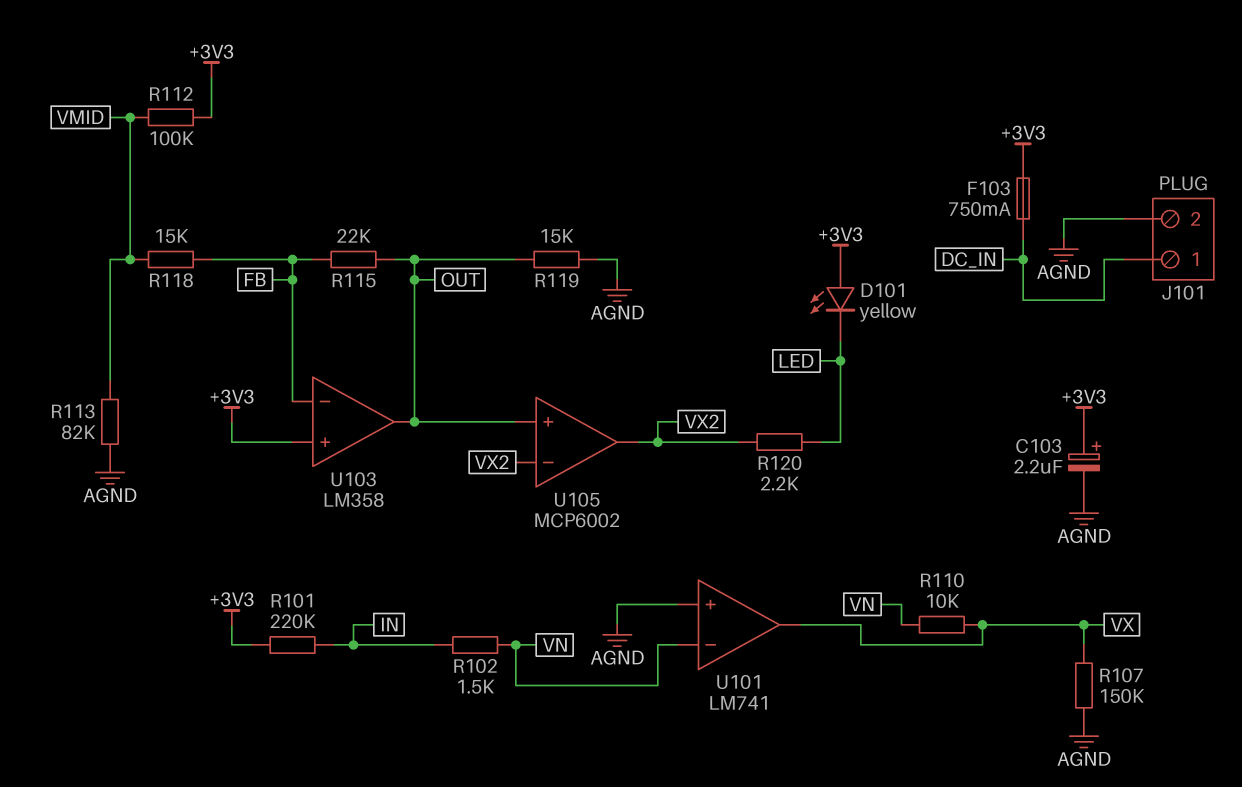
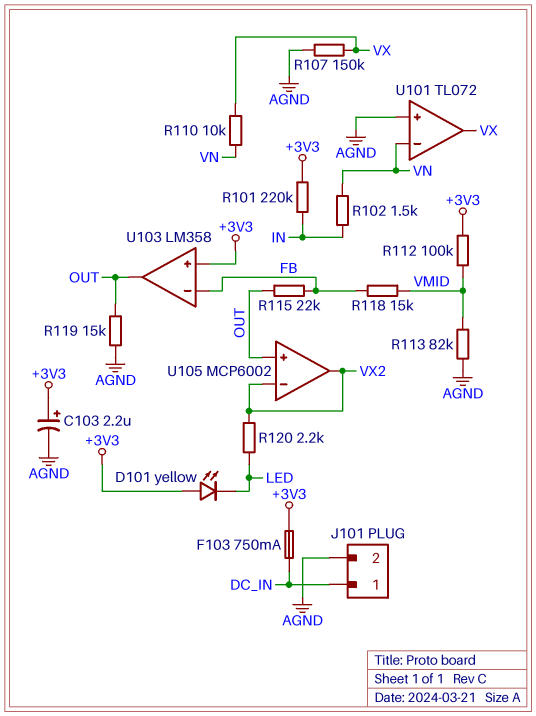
U101: LM741 -> TL072

